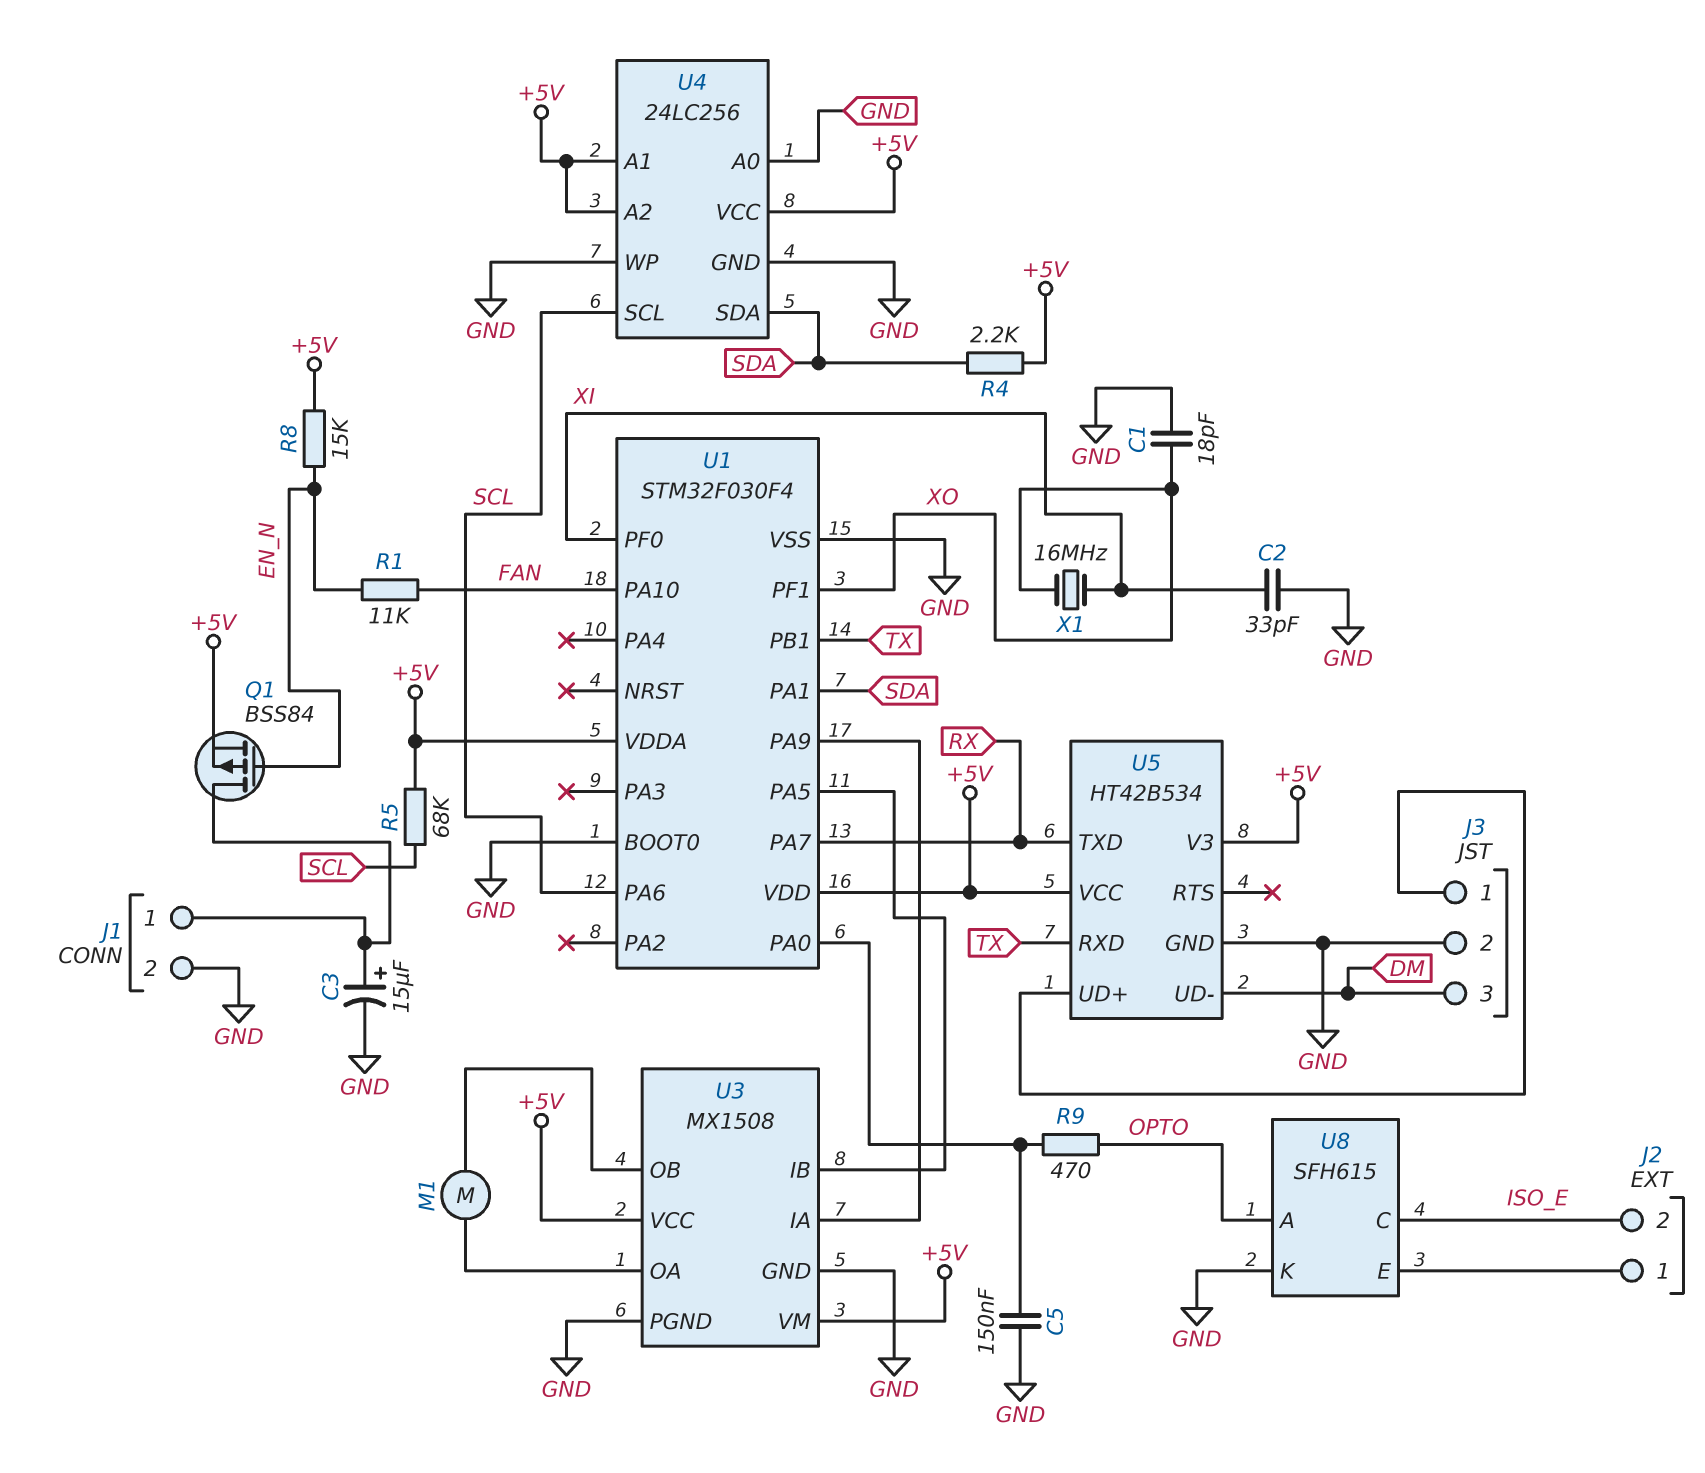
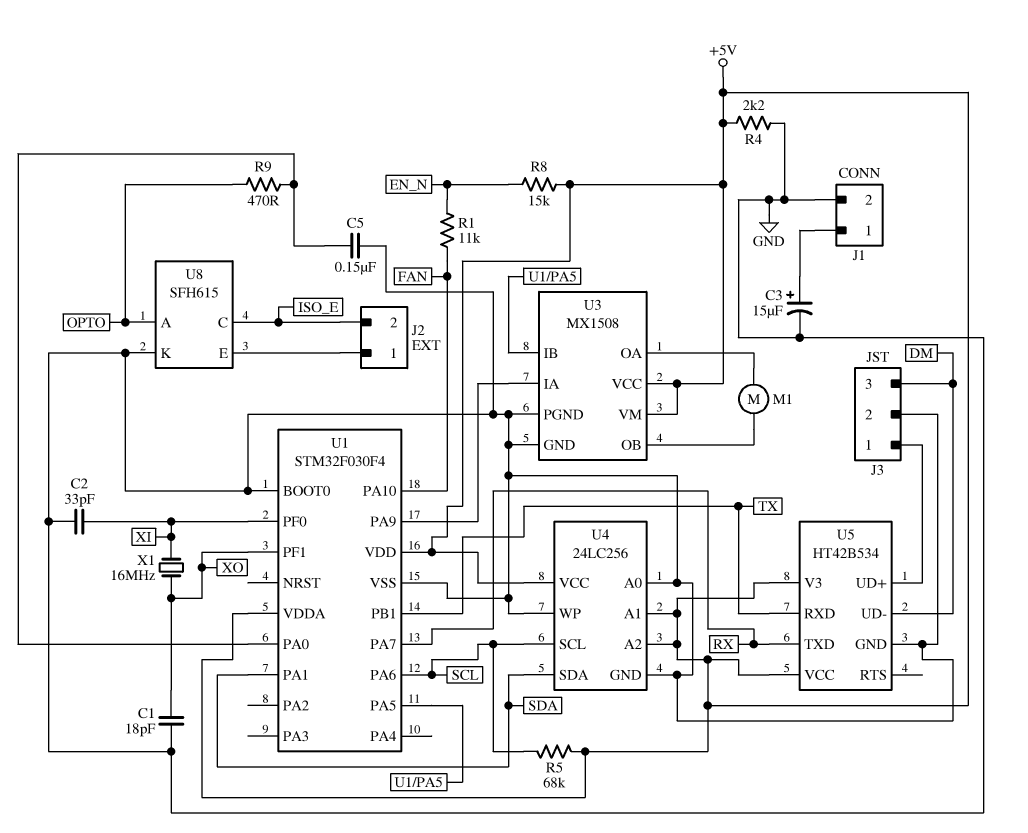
Q1: PMOS BSS84 (G EN_N, D J1/1, S +5V) -> none
R4: 2.2k (+5V, SDA) -> 2.2k (+5V, GND)

